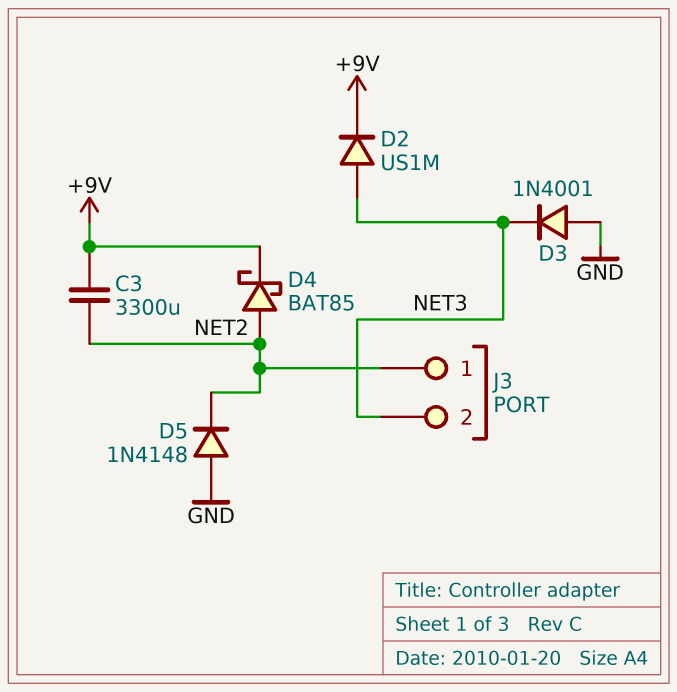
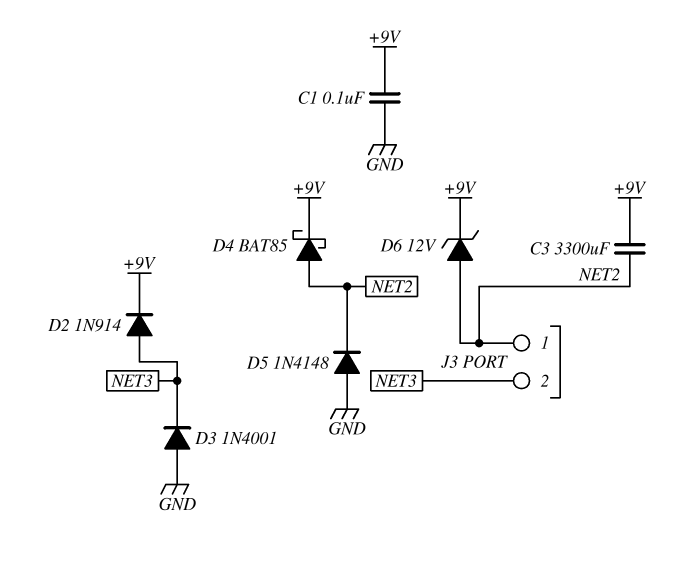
C1: none -> 100nF (+9V, GND)
D2: diode US1M (A NET3, K +9V) -> diode 1N914 (A NET3, K +9V)
D6: none -> zener 12V (A NET2, K +9V)

